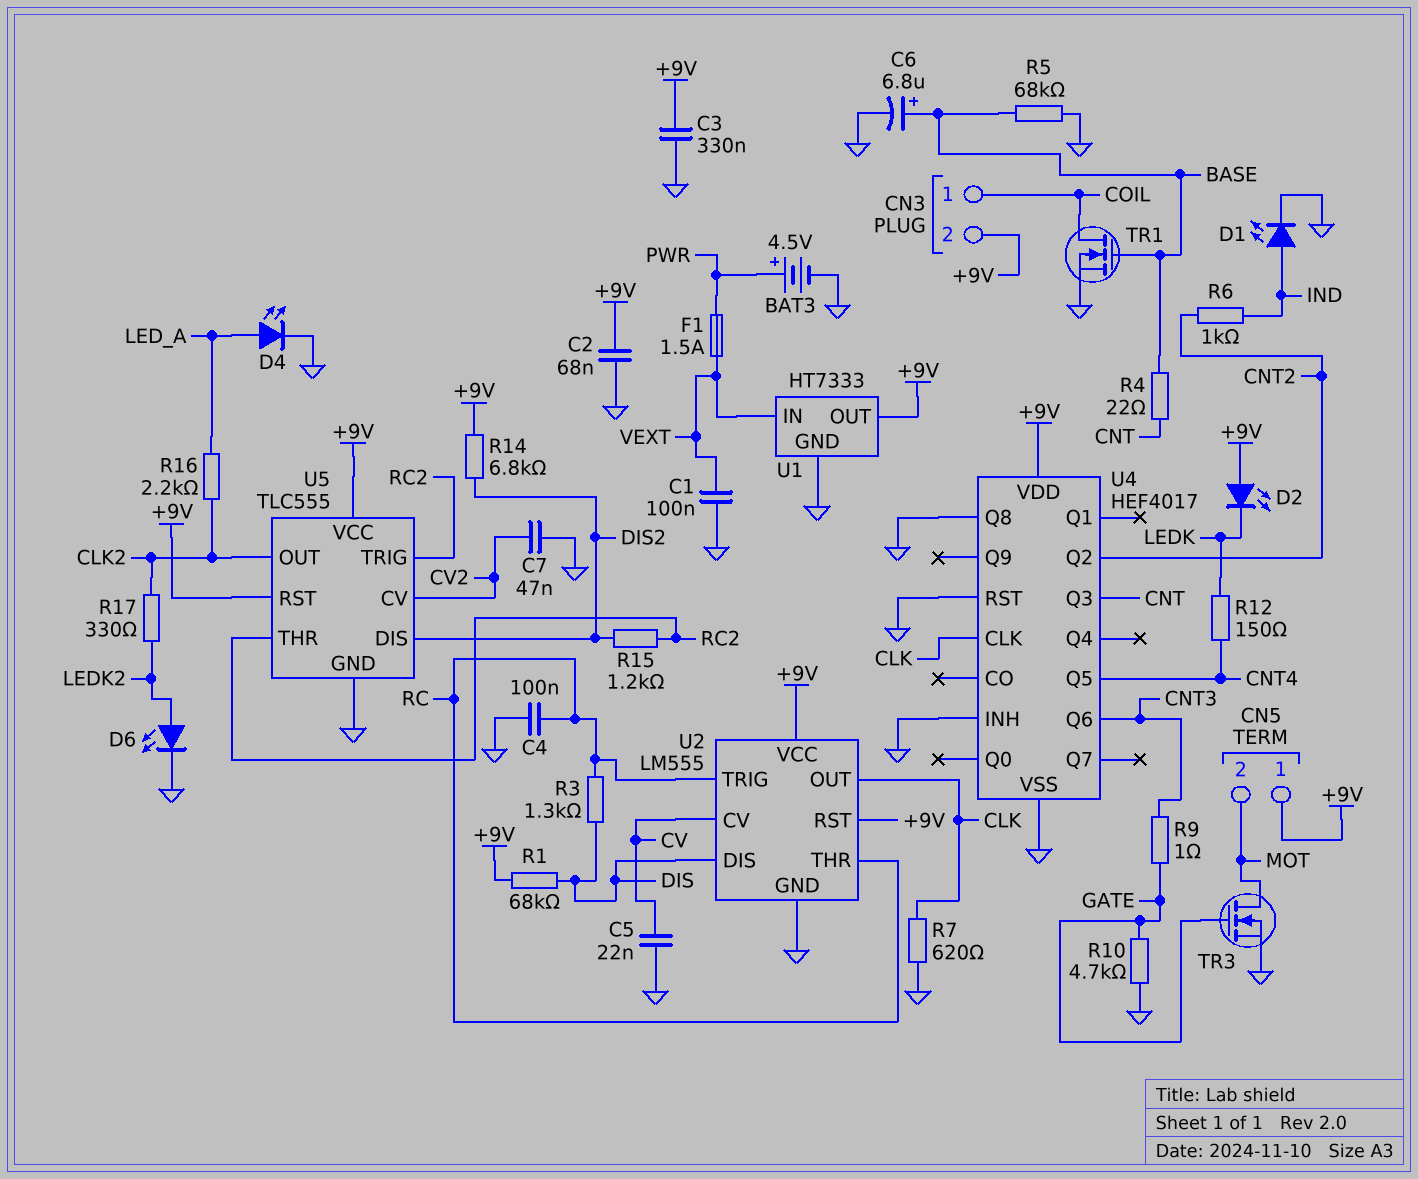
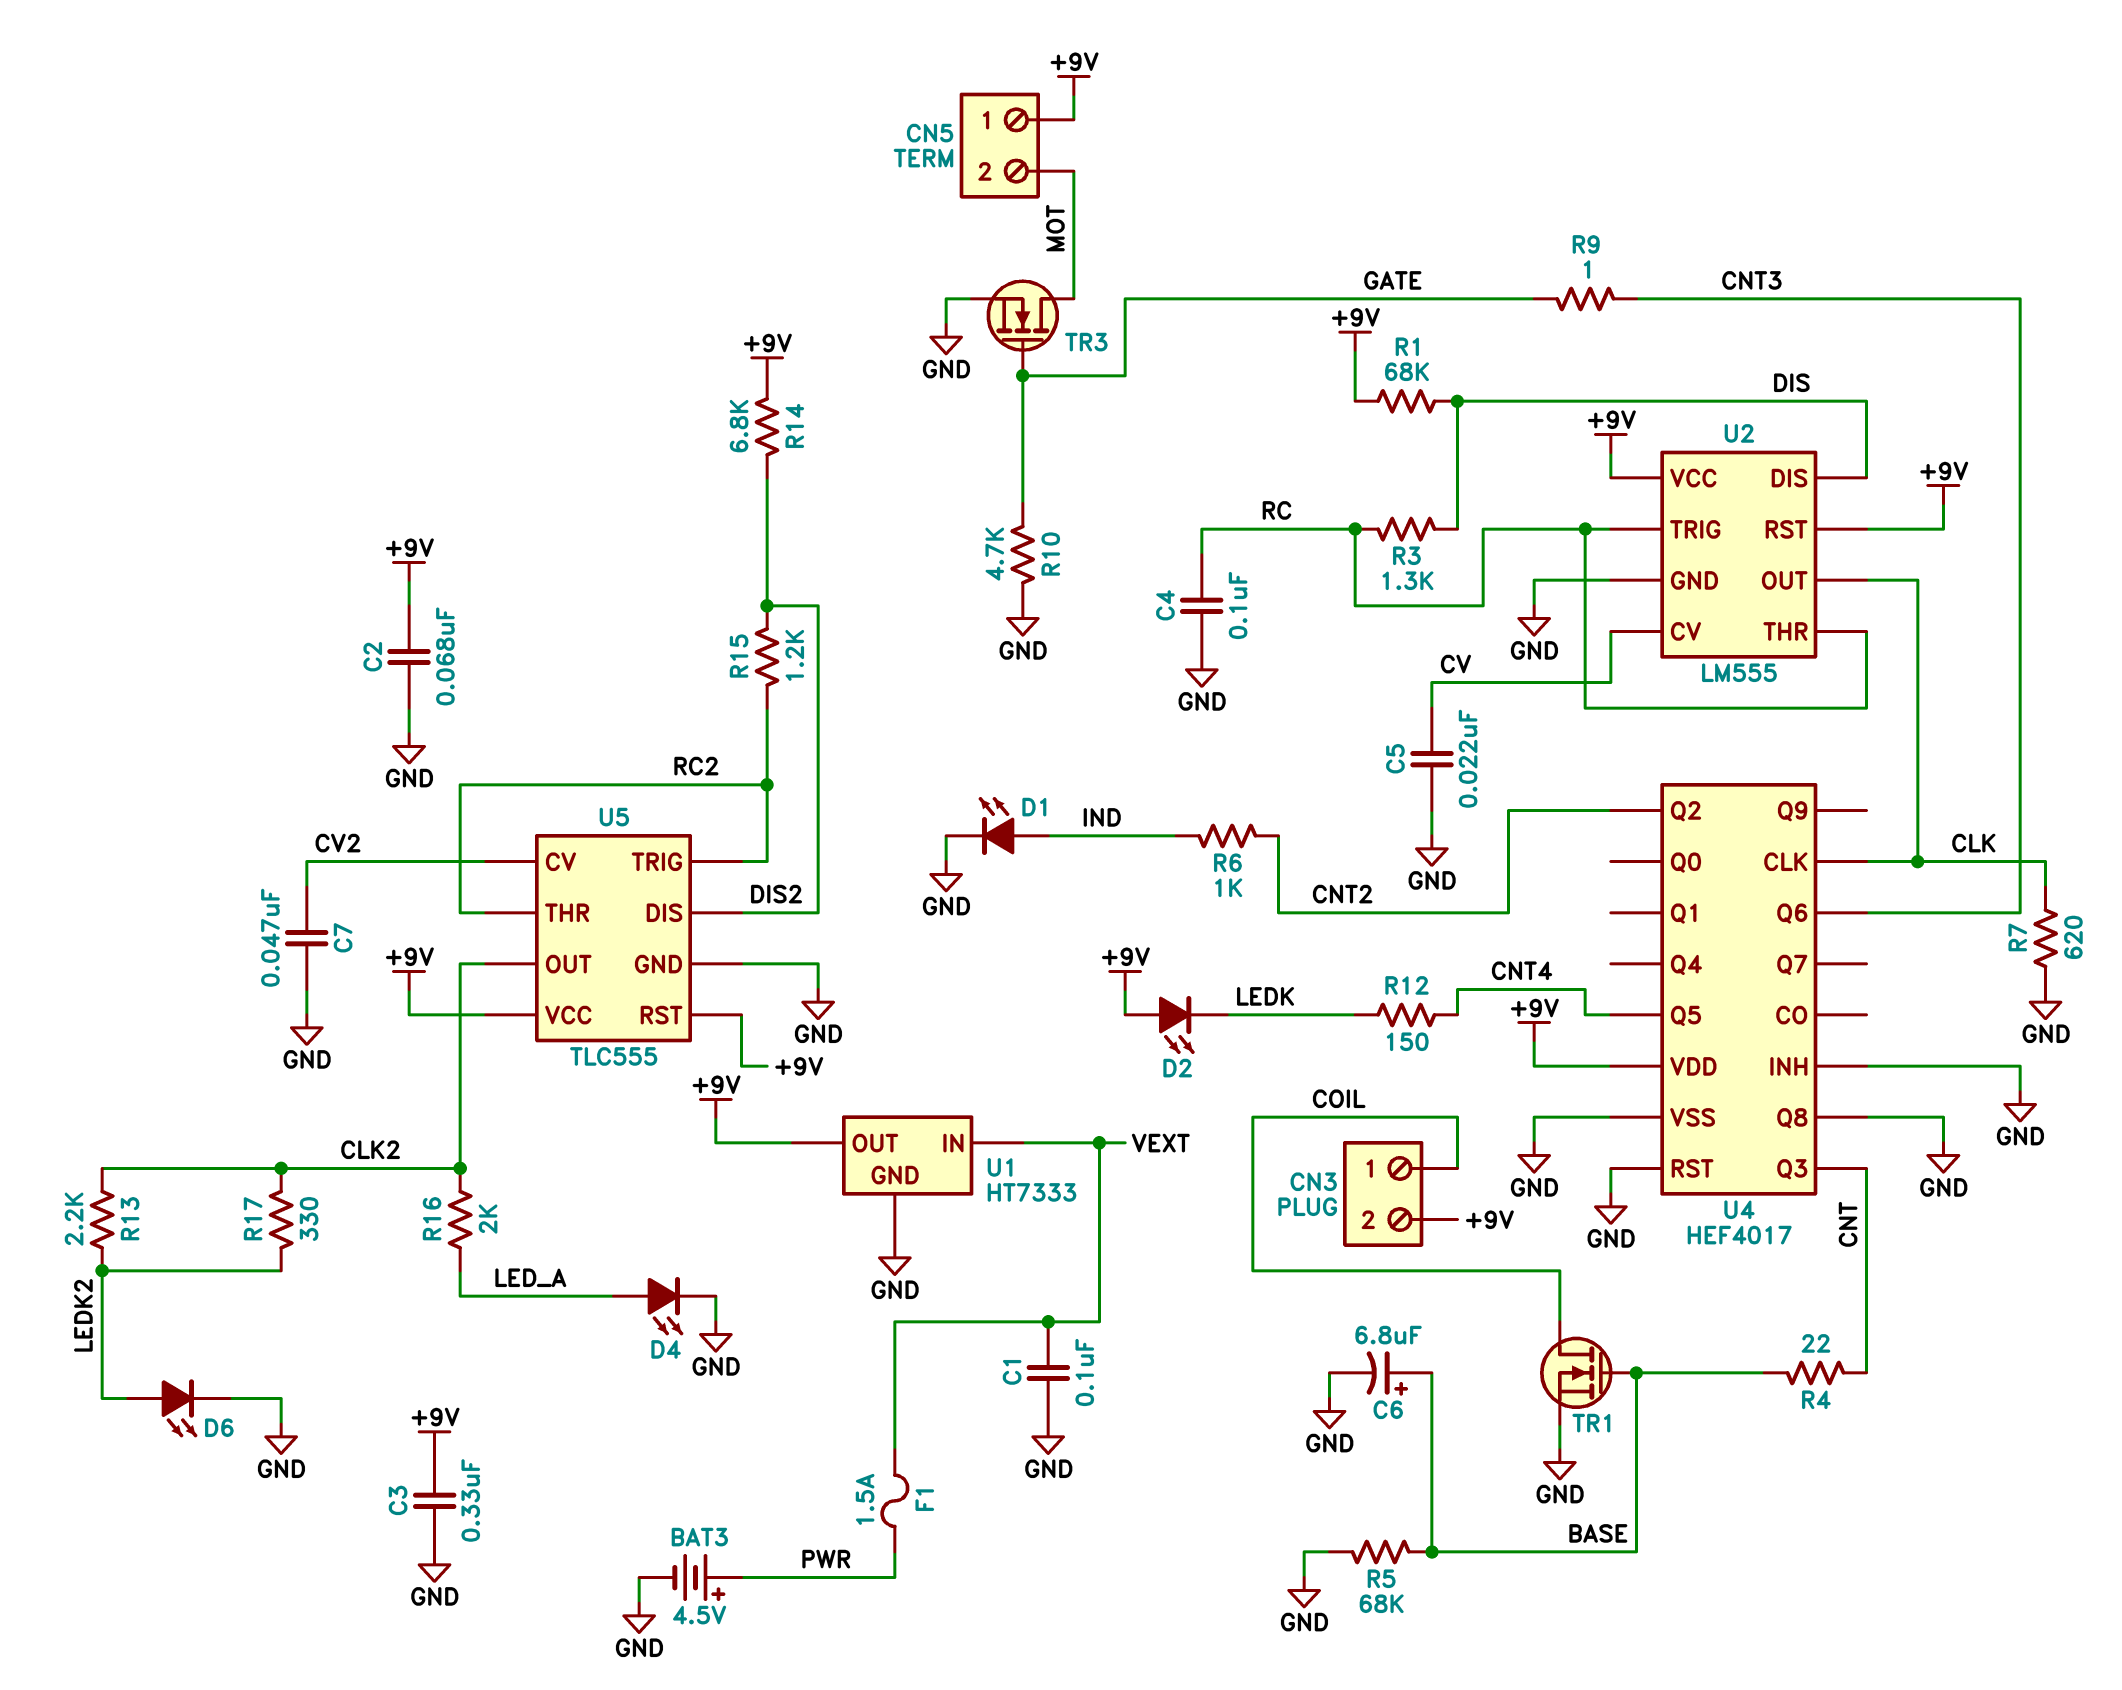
R13: none -> 2.2k (CLK2, LEDK2)
R16: 2.2k (CLK2, LED_A) -> 2k (CLK2, LED_A)

